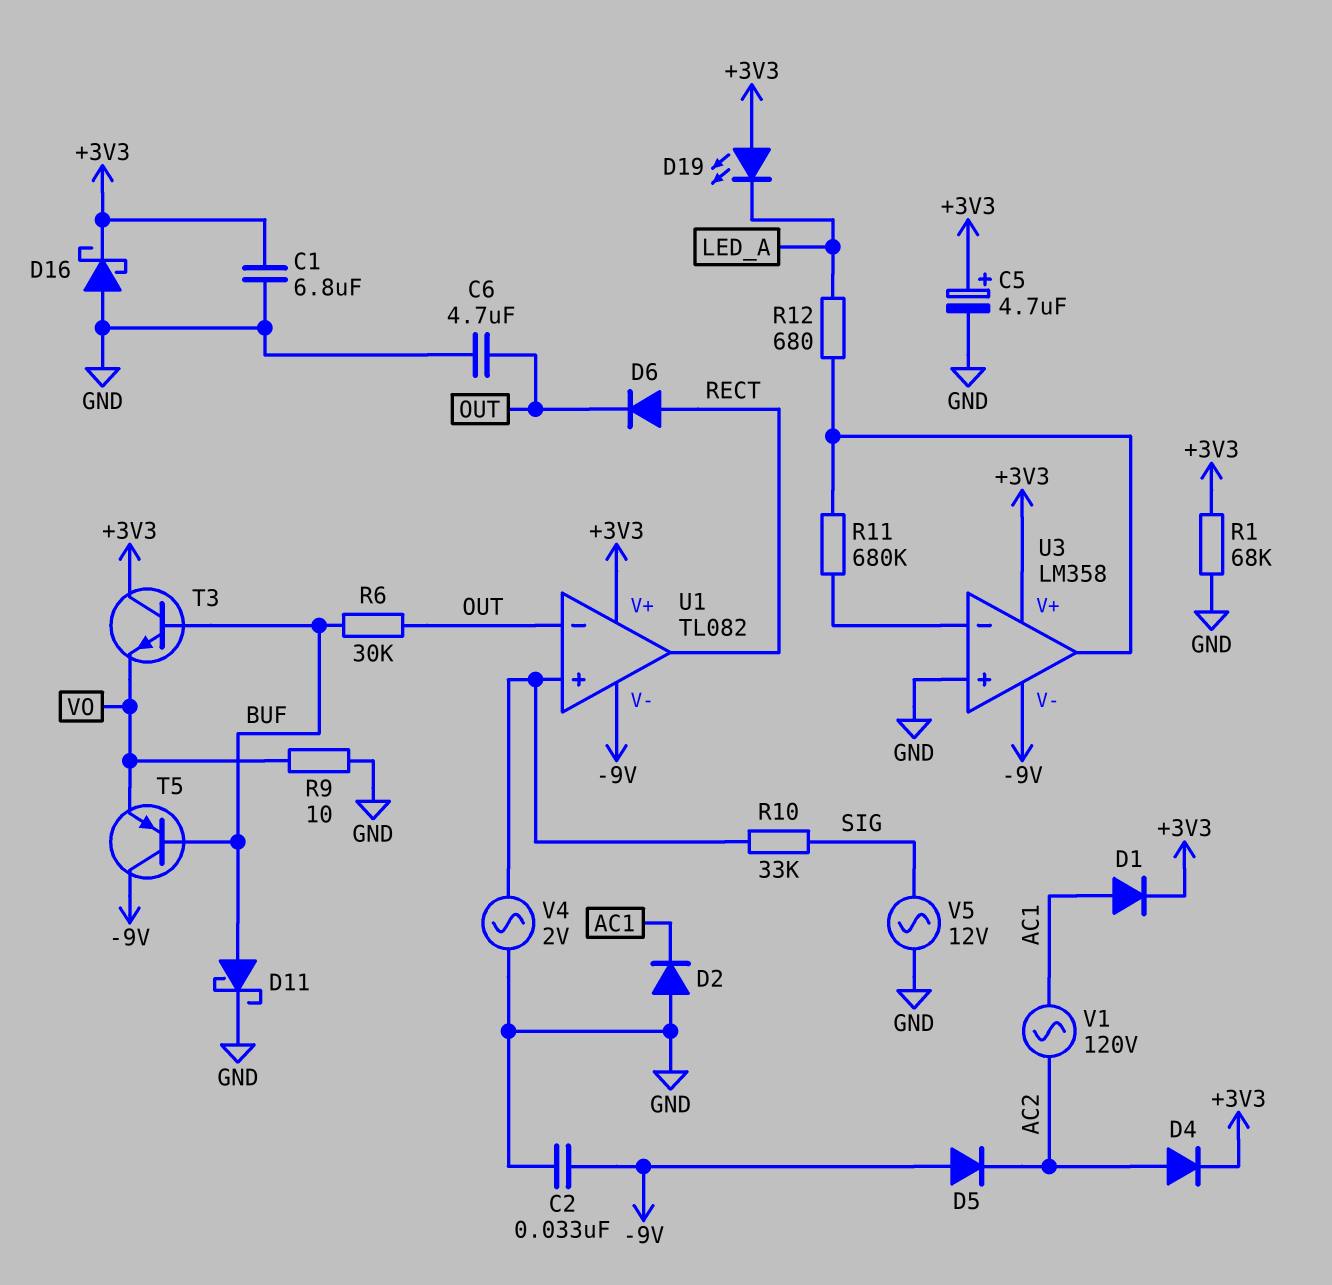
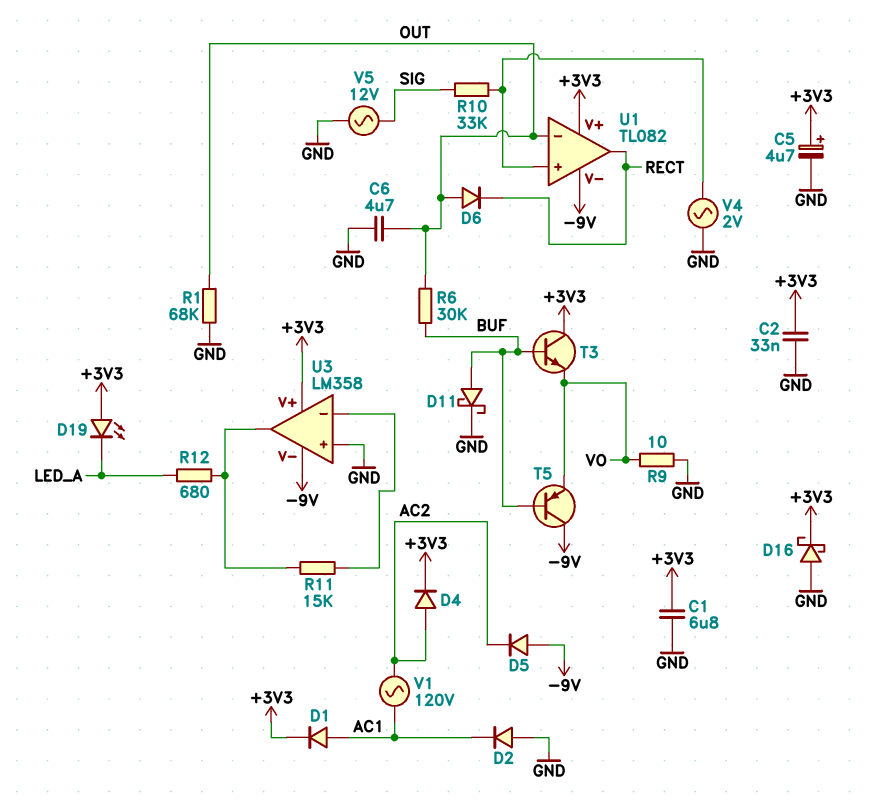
C2: 33nF (-9V, GND) -> 33nF (+3V3, GND)
D6: diode (A RECT, K OUT) -> diode (A OUT, K RECT)
R1: 68k (+3V3, GND) -> 68k (GND, OUT)
R11: 680k (U3/in-, U3/out) -> 15k (U3/in-, U3/out)

